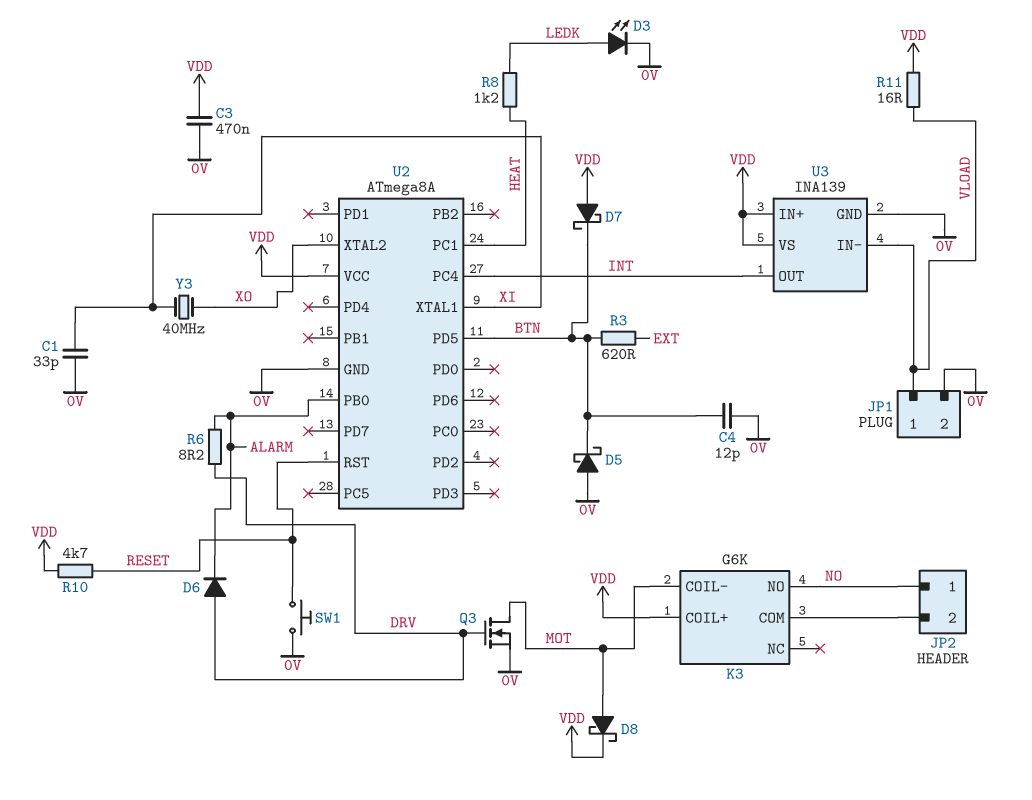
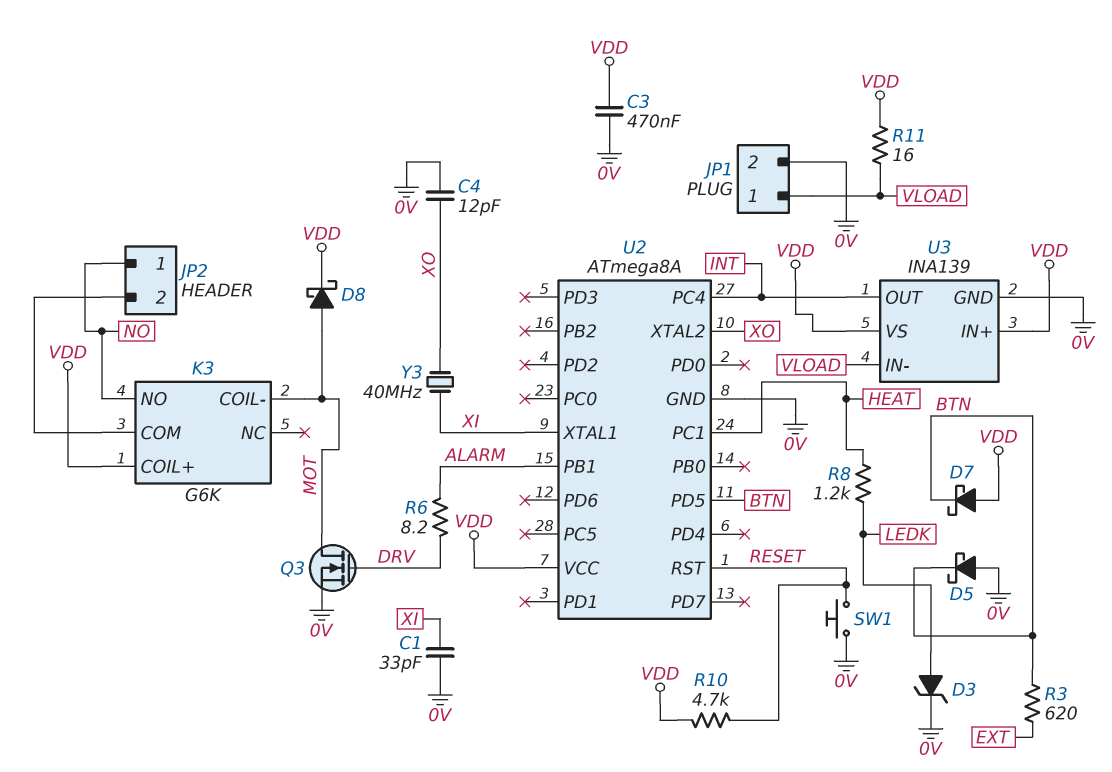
C4: 12pF (0V, BTN) -> 12pF (0V, XO)
D3: LED (A LEDK, K 0V) -> zener (A LEDK, K 0V)
D6: diode (A DRV, K ALARM) -> none
U2 pin PB0: ALARM -> none
U2 pin PB1: none -> ALARM

